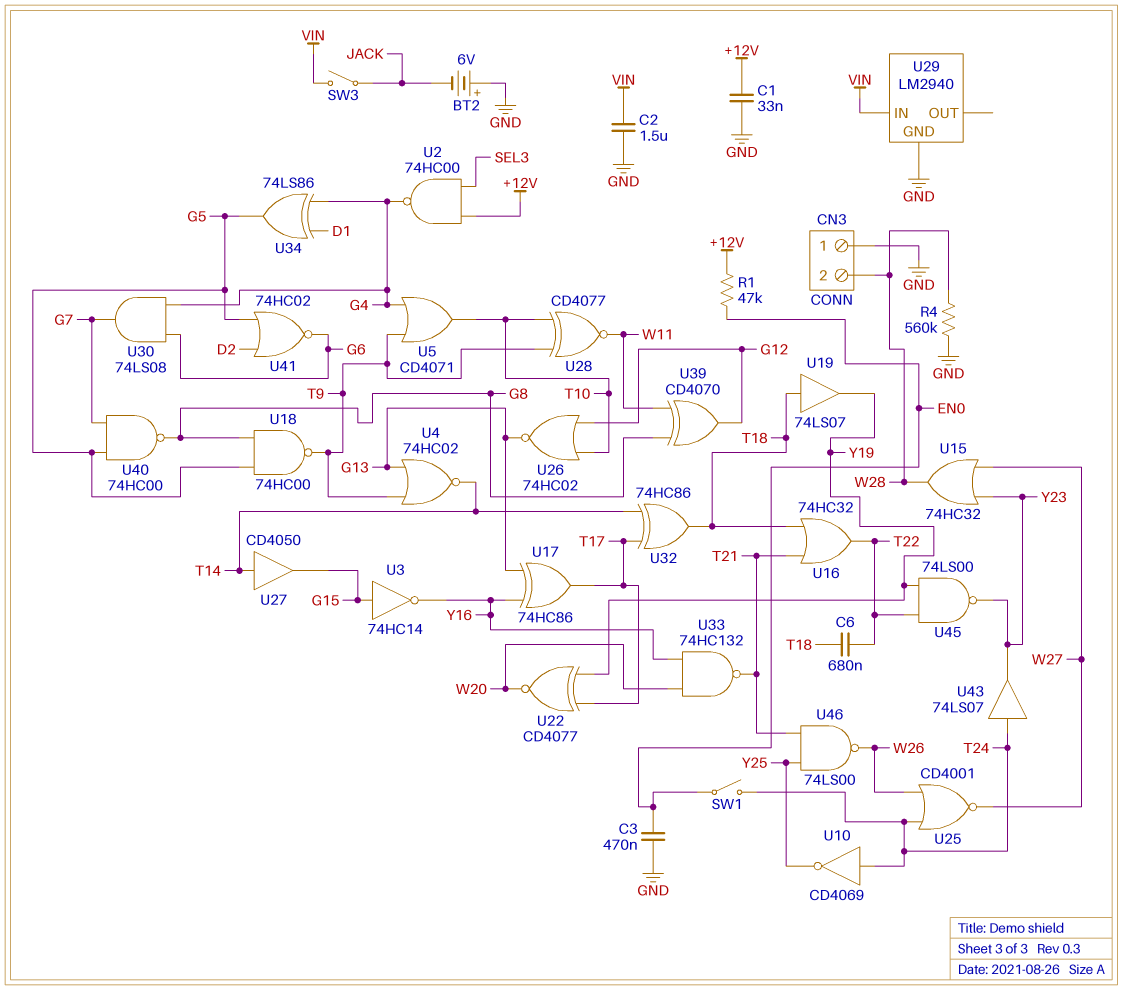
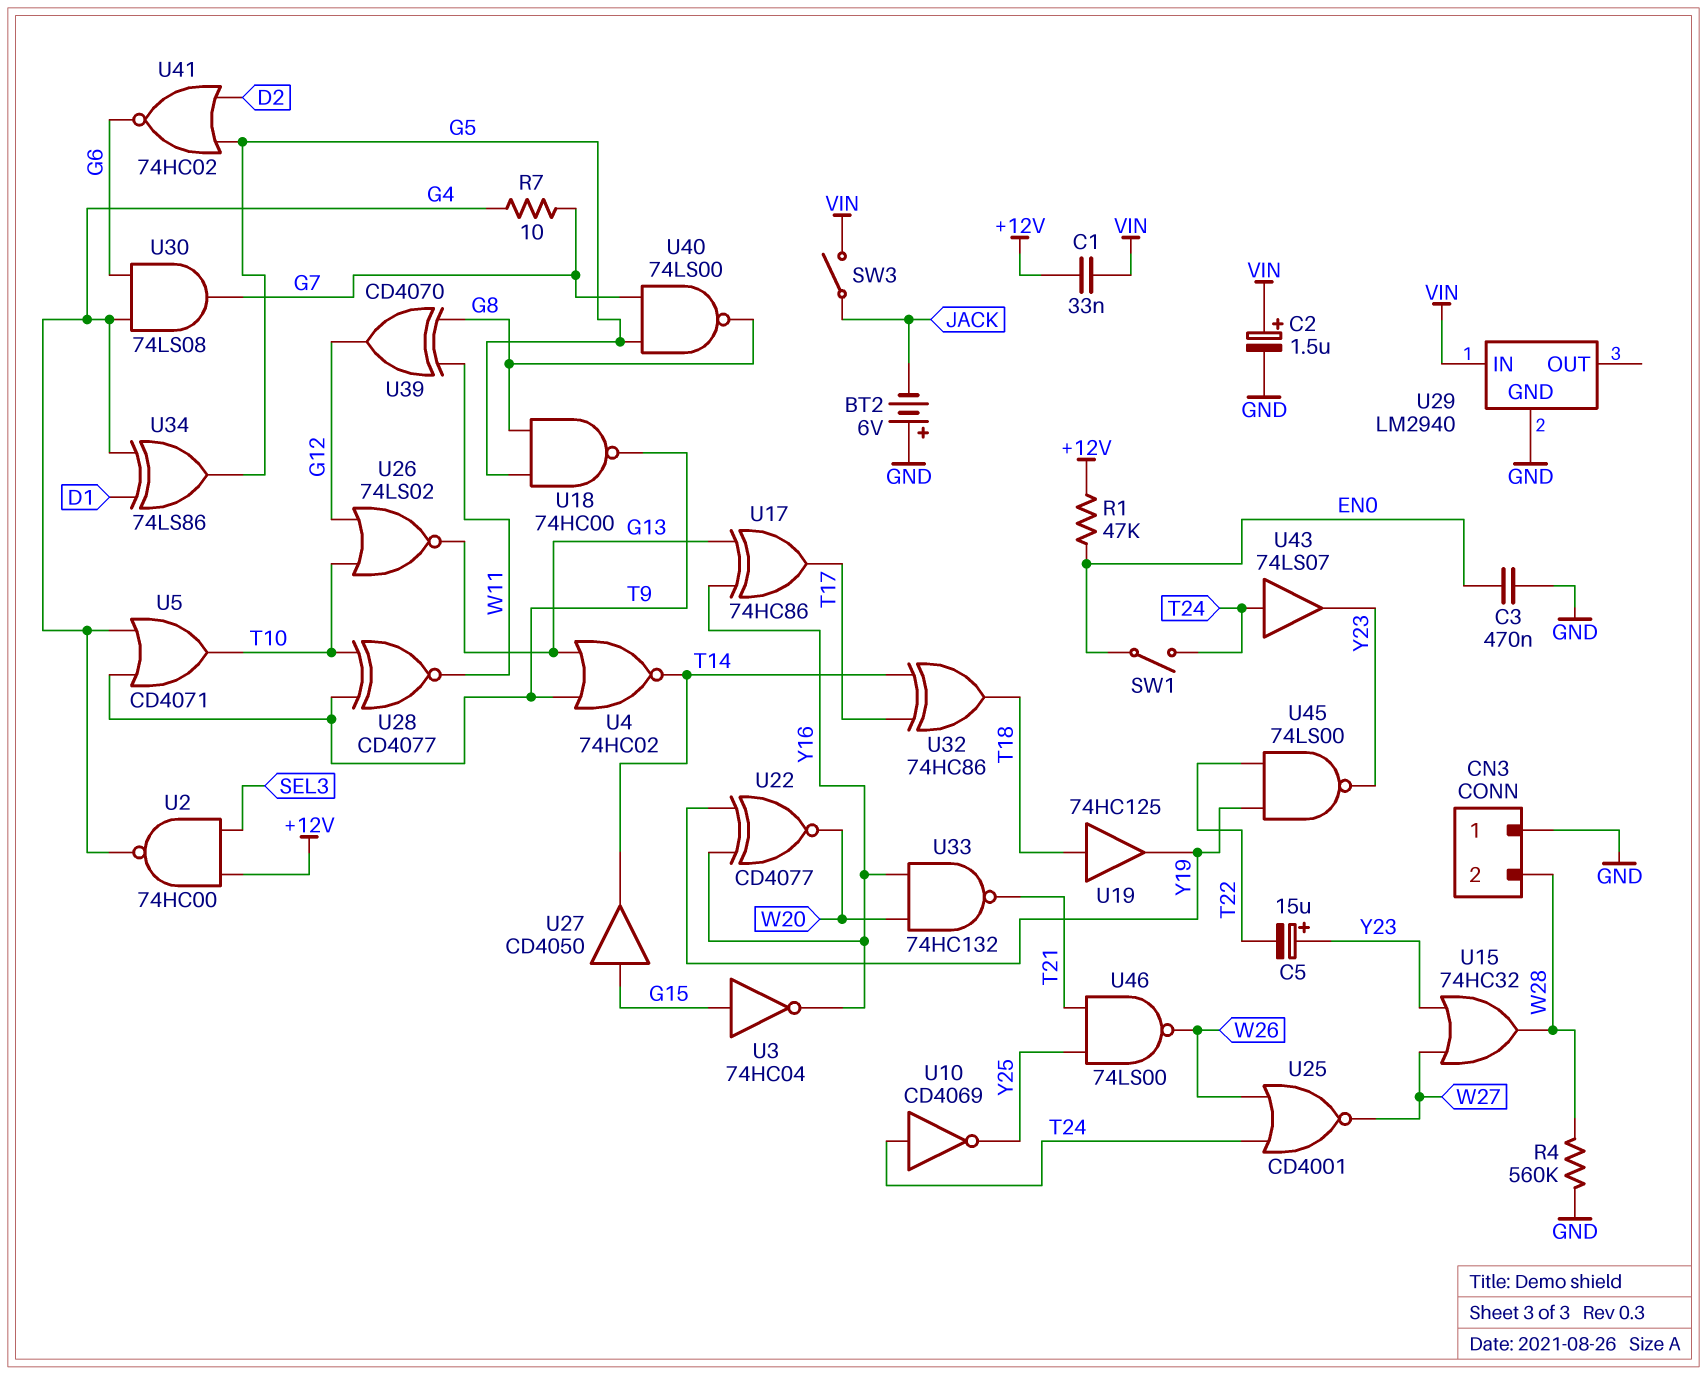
C1: 33nF (+12V, GND) -> 33nF (+12V, VIN)
C2: 1.5uF (GND, VIN) -> 1.5uF (plus VIN, minus GND)
C5: none -> 15uF (plus Y23, minus T22)
C6: 680nF (T18, T22) -> none
R7: none -> 10 (G4, G7)
U3: NOT 74HC14 (in G15, out Y16) -> NOT 74HC04 (in G15, out Y16)
U16: OR 74HC32 (in T18, in T21, out T22) -> none
U19: buffer 74LS07 (in T18, out Y19) -> buffer 74HC125 (in T18, out Y19)
U22: XNOR CD4077 (in T17, in Y19, out W20) -> XNOR CD4077 (in Y16, in Y19, out W20)
U26: NOR 74HC02 (in G12, in T10, out G13) -> NOR 74LS02 (in G12, in T10, out G13)
U27: buffer CD4050 (in T14, out G15) -> buffer CD4050 (in G15, out T14)
U40: NAND 74HC00 (in G5, in G7, out G8) -> NAND 74LS00 (in G5, in G7, out G8)

